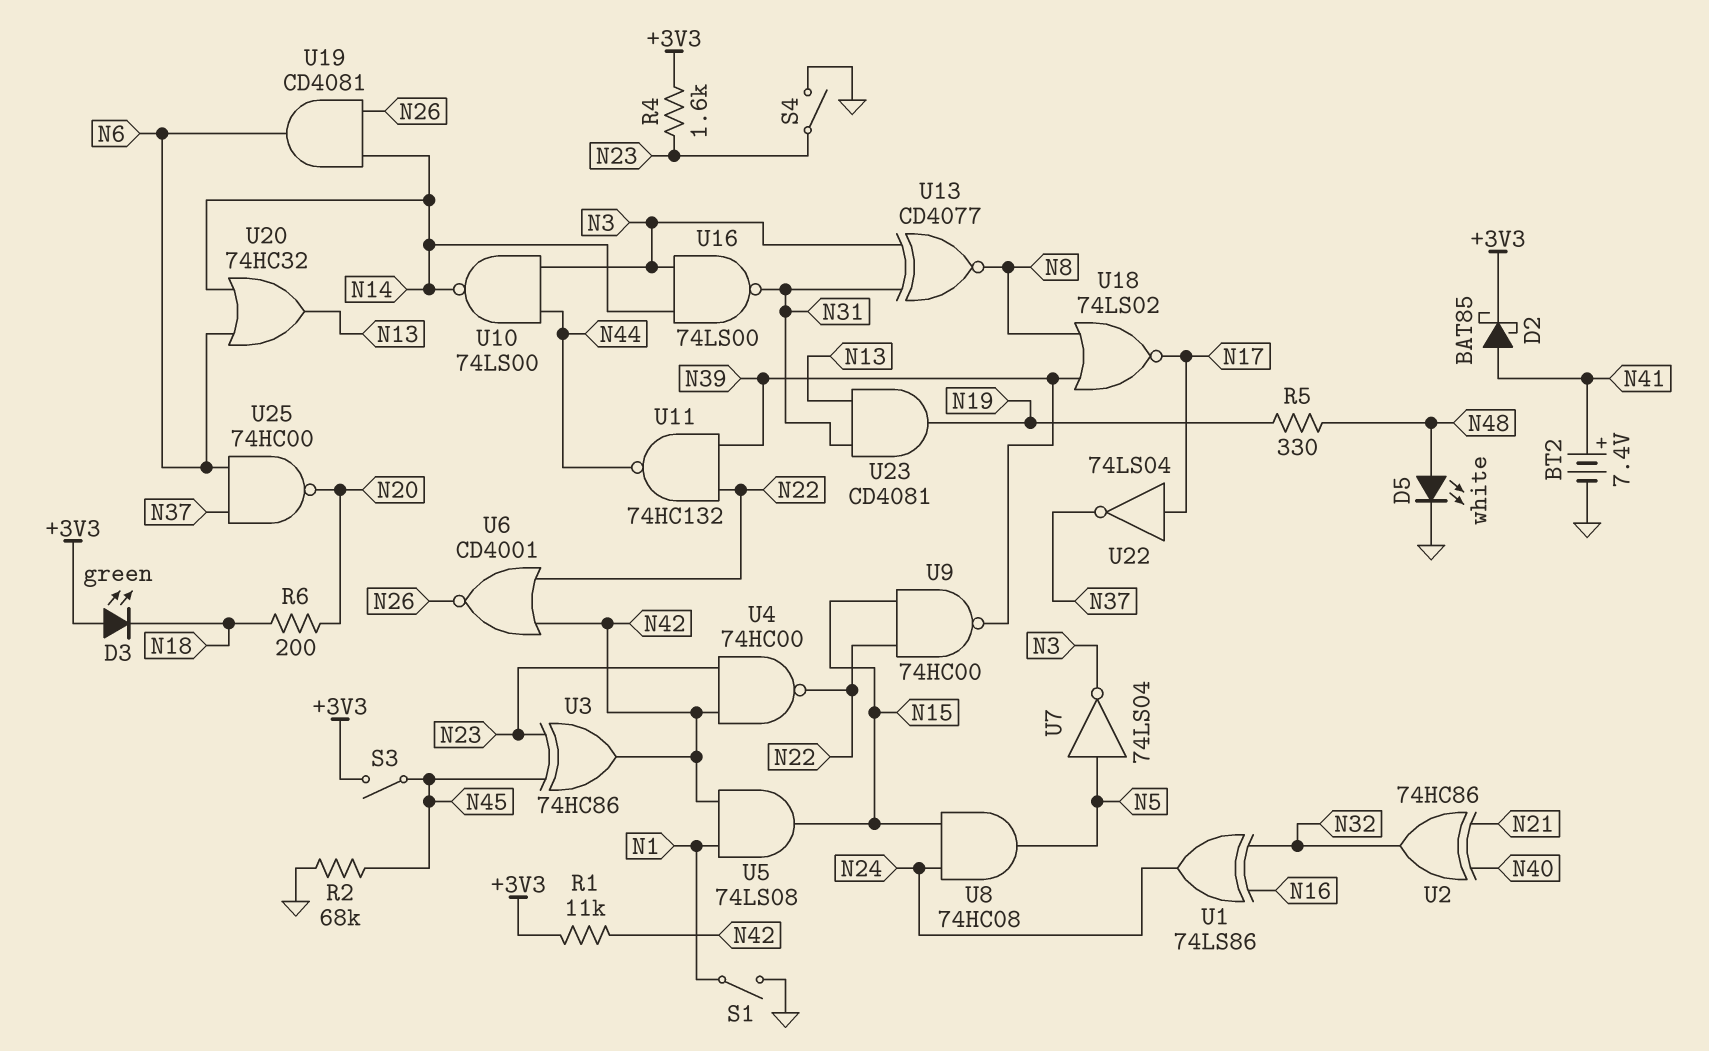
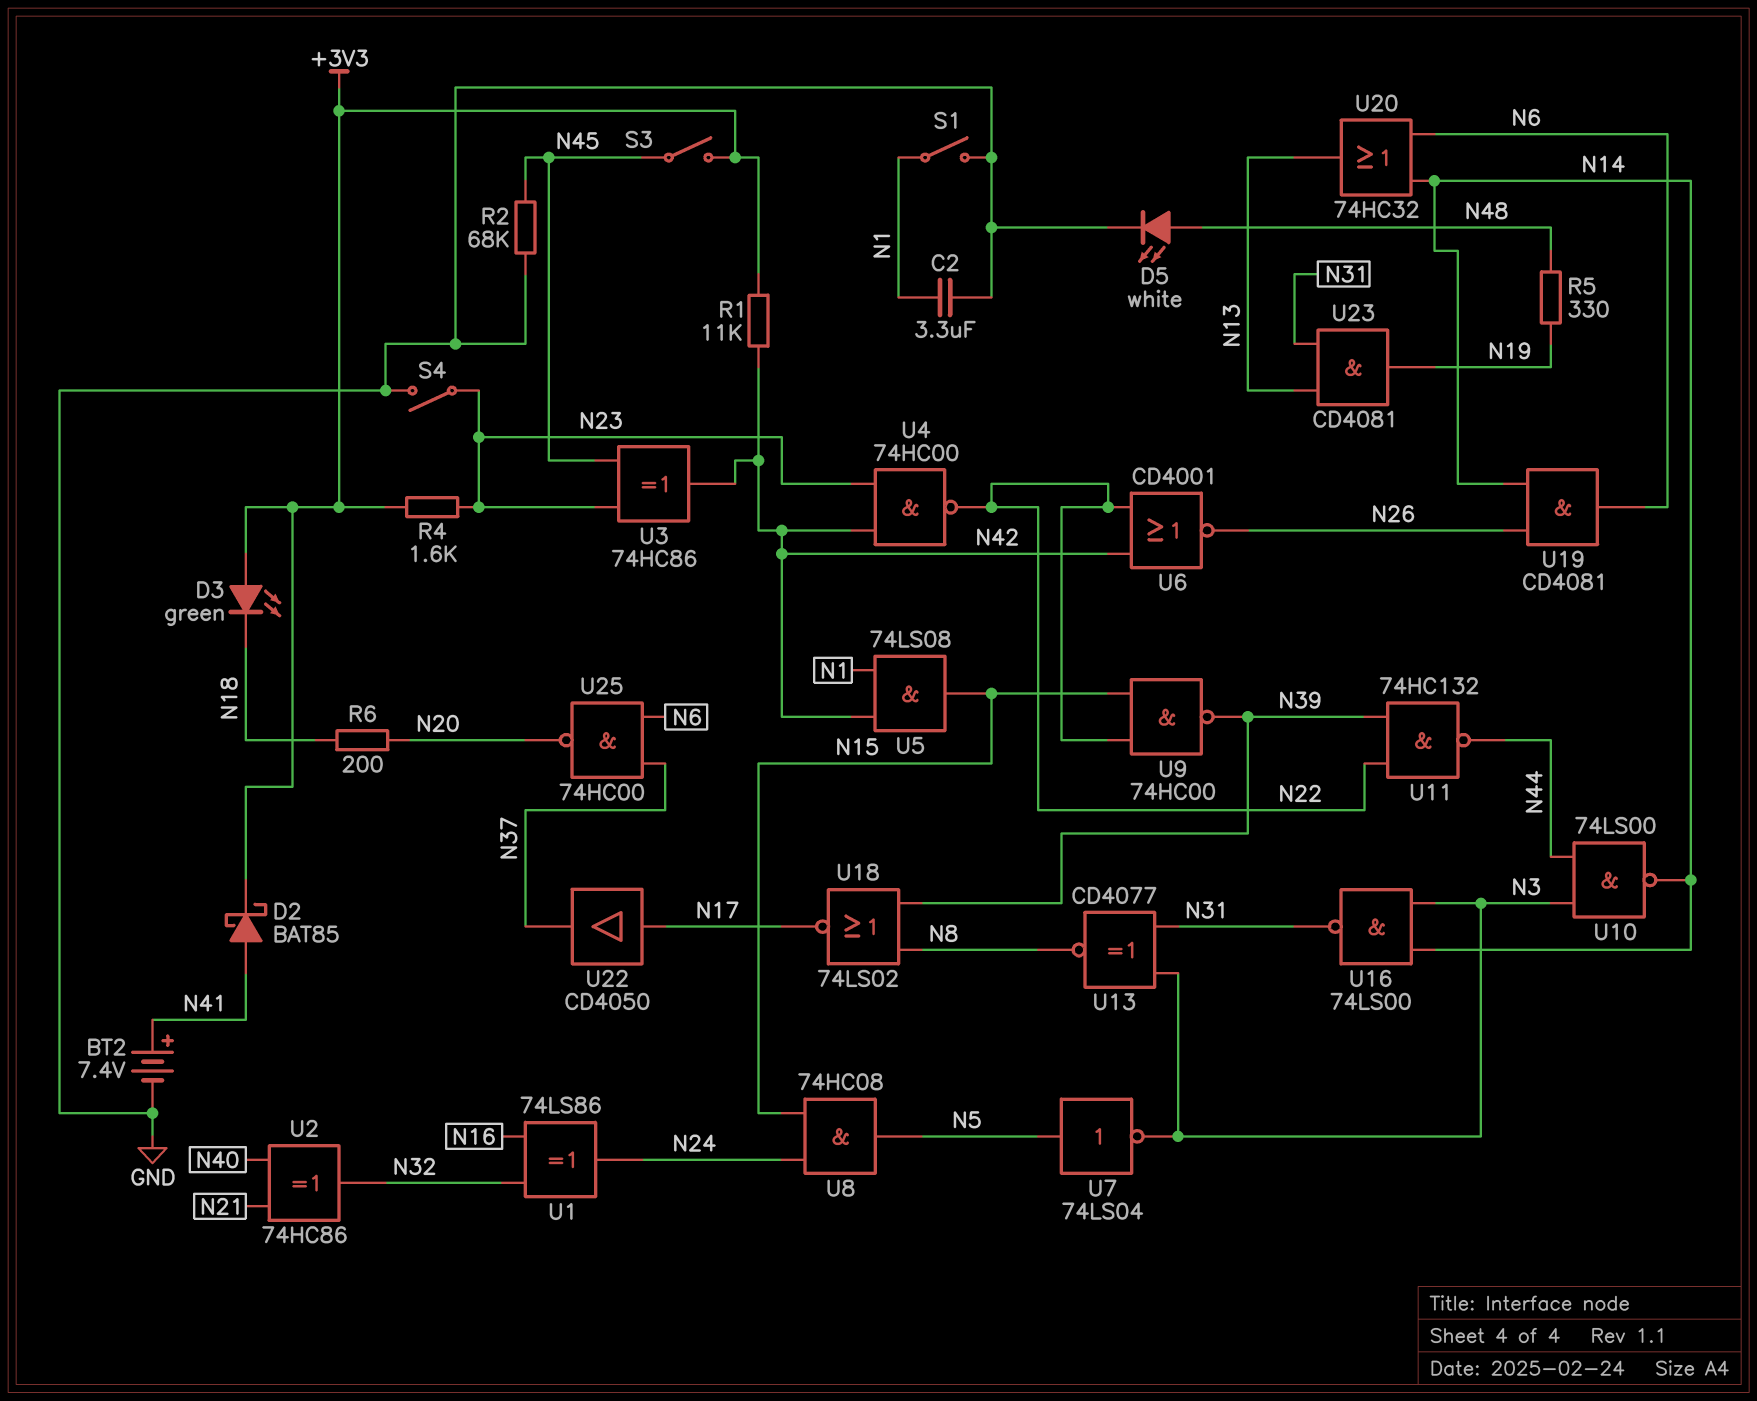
C2: none -> 3.3uF (GND, N1)
U22: NOT 74LS04 (in N17, out N37) -> buffer CD4050 (in N17, out N37)

